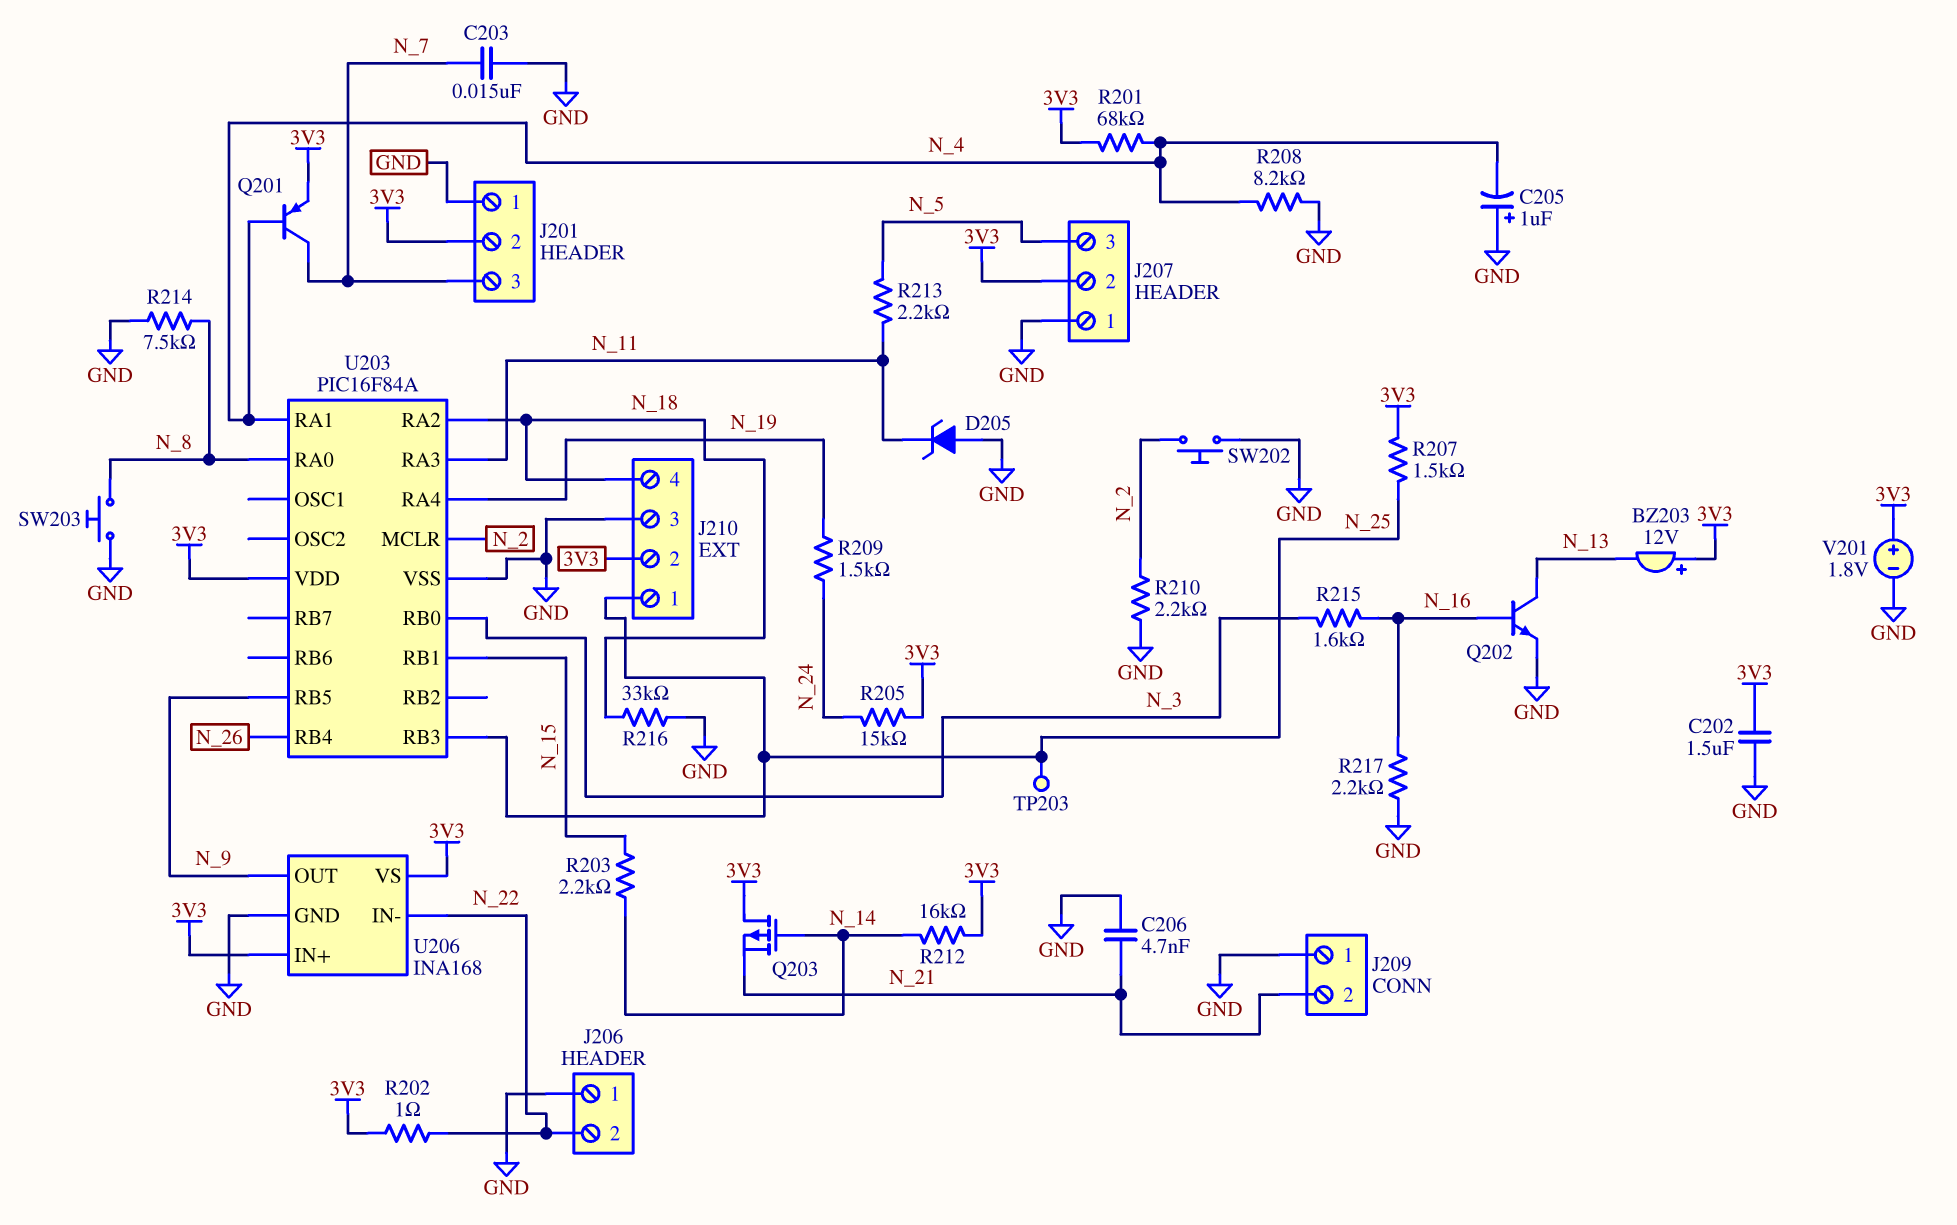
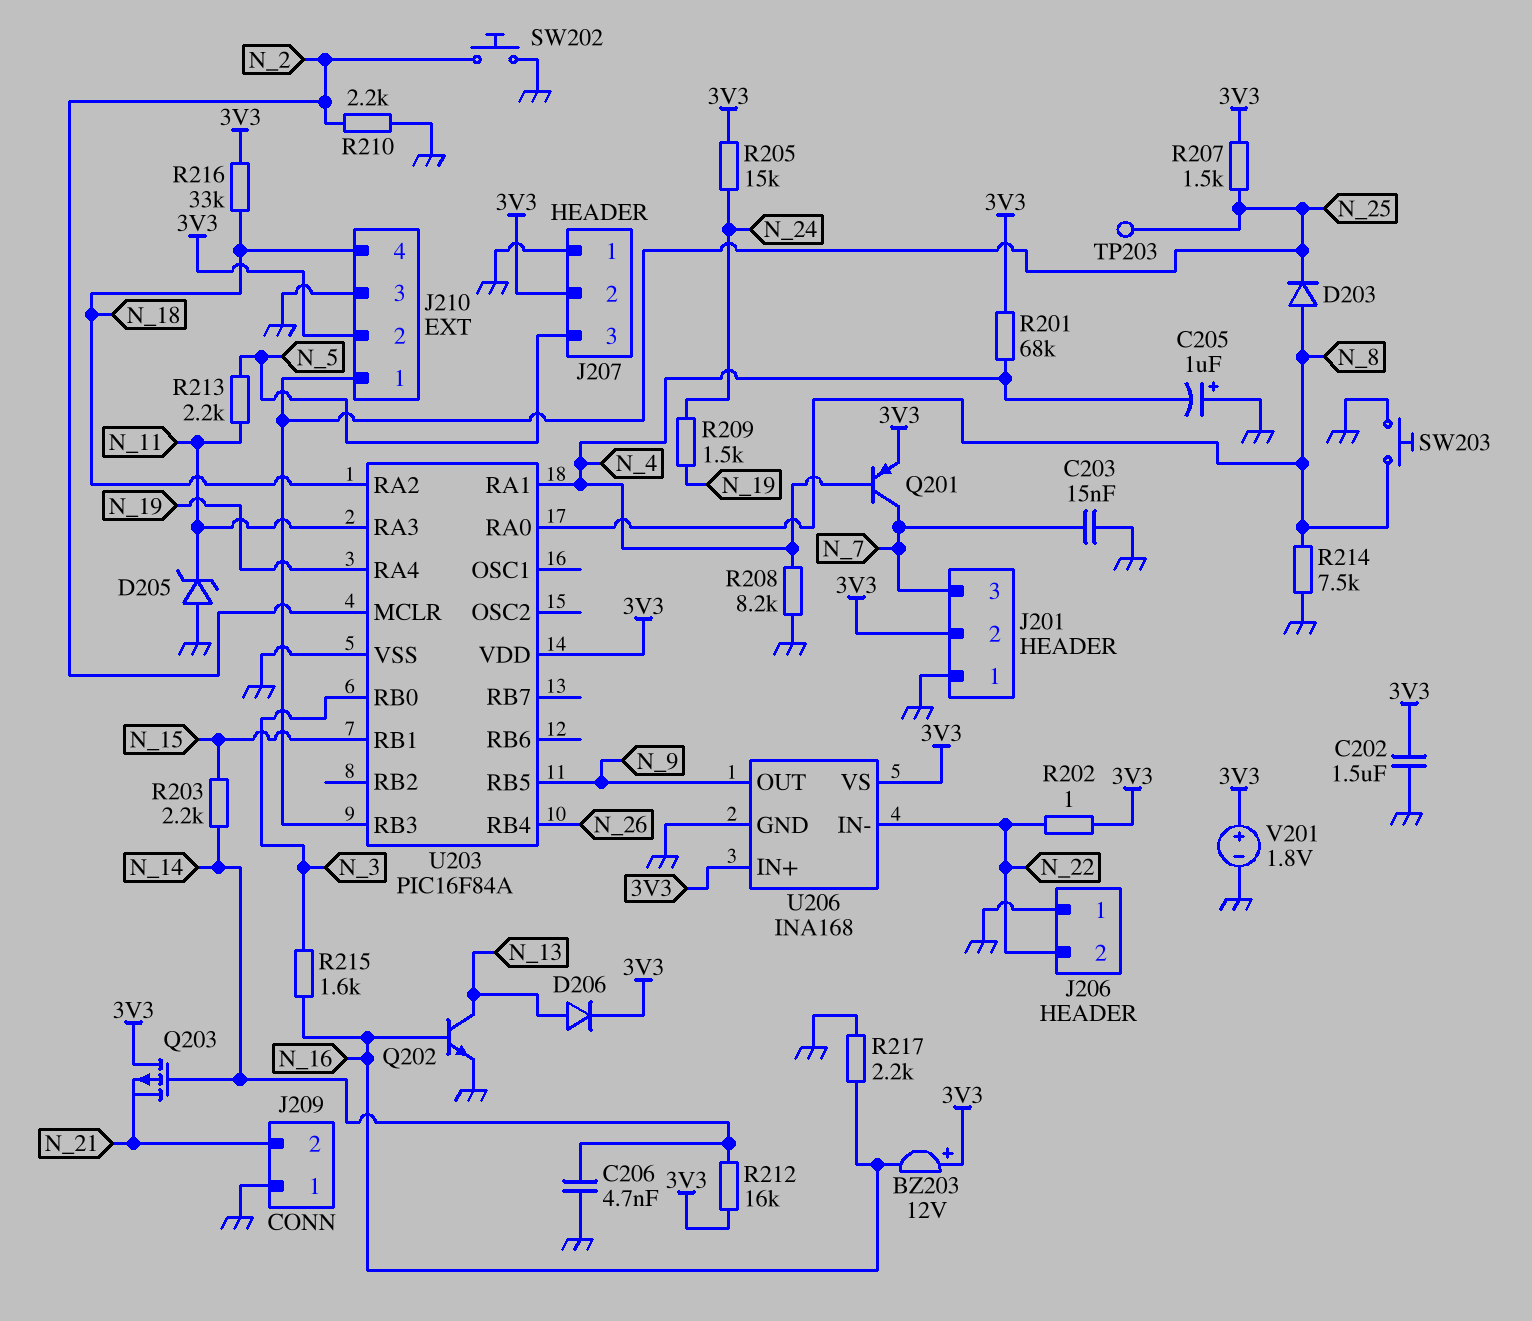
BZ203: buzzer 12V (plus 3V3, minus N_13) -> buzzer 12V (plus 3V3, minus N_16)
C206: 4.7nF (GND, N_21) -> 4.7nF (GND, N_14)
D203: none -> diode (A N_8, K N_25)
D206: none -> diode (A N_13, K 3V3)
R216: 33k (GND, N_18) -> 33k (3V3, N_18)

